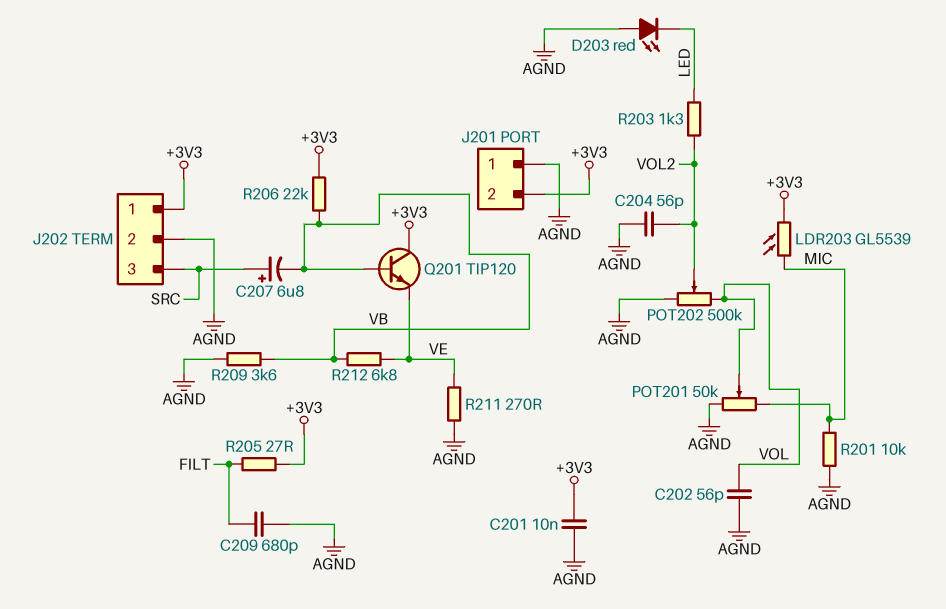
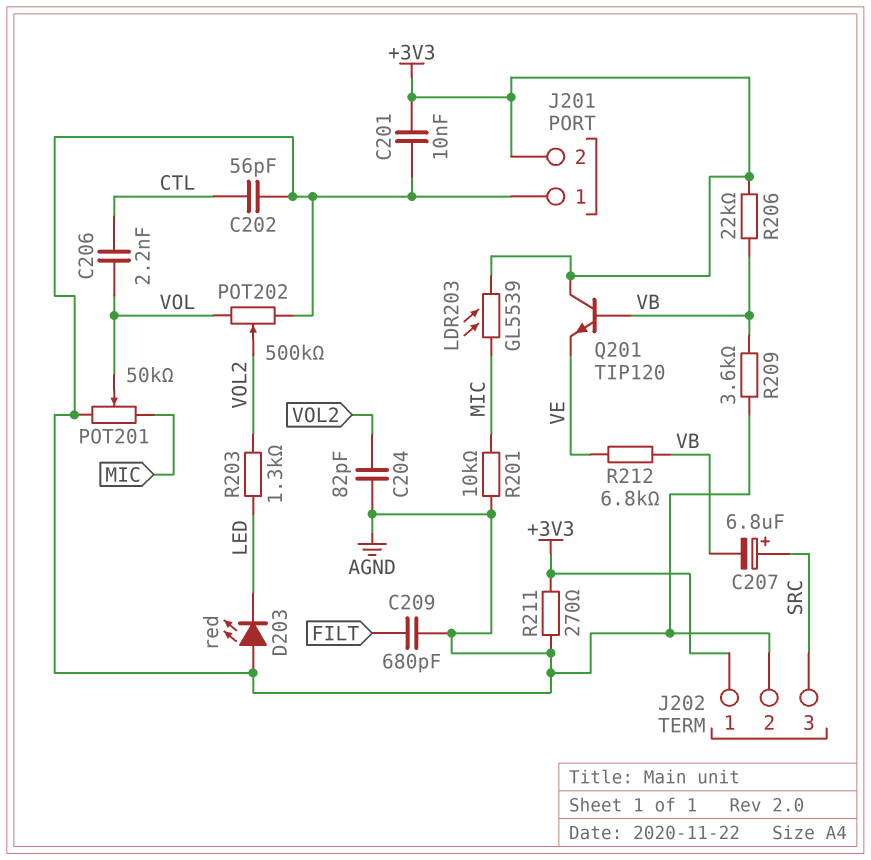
C202: 56pF (AGND, VOL) -> 56pF (AGND, CTL)
C204: 56pF (AGND, VOL2) -> 82pF (AGND, VOL2)
C206: none -> 2.2nF (CTL, VOL)
R205: 27 (+3V3, FILT) -> none
R211: 270 (AGND, VE) -> 270 (+3V3, AGND)

